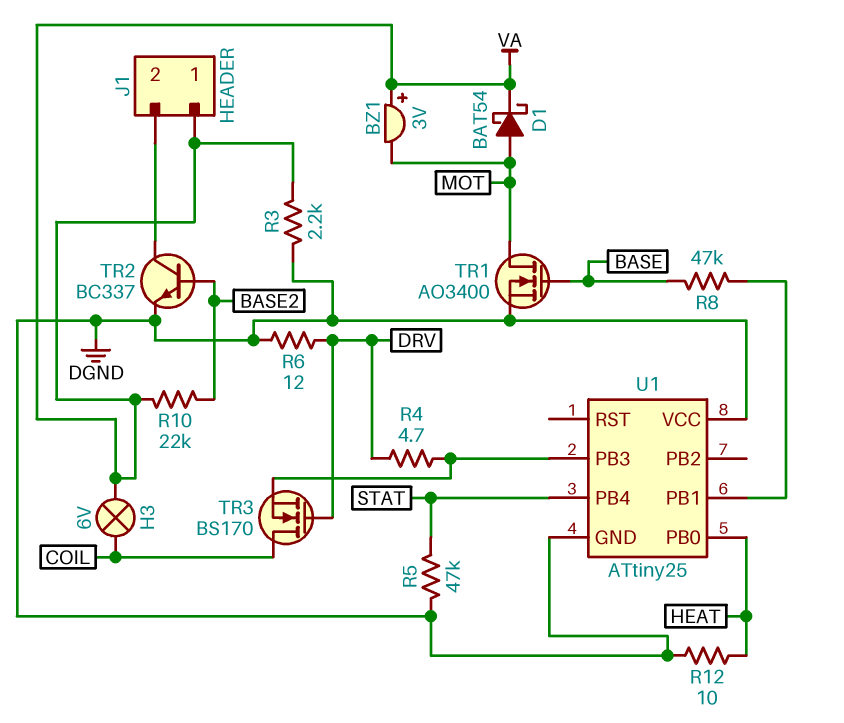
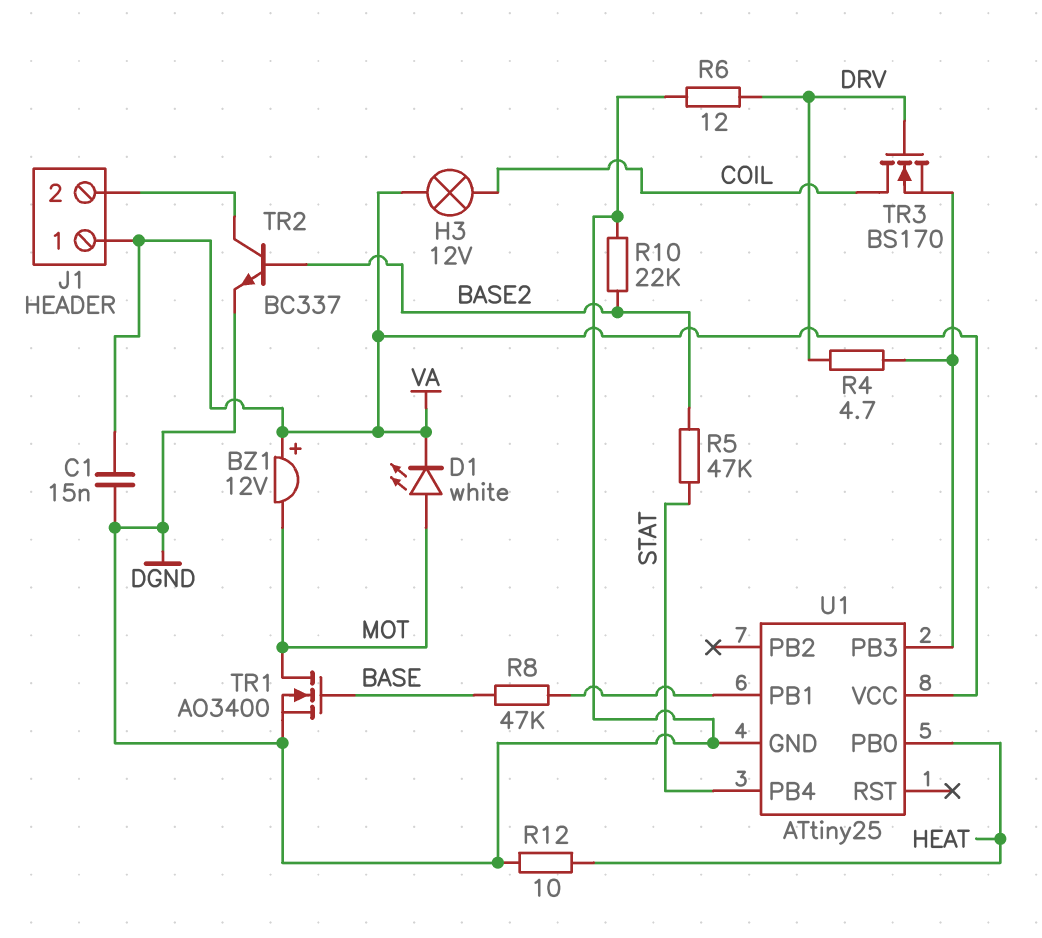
BZ1: buzzer 3V (plus VA, minus MOT) -> buzzer 12V (plus VA, minus MOT)
C1: none -> 15nF (DGND, VA)
D1: schottky BAT54 (A MOT, K VA) -> LED white (A MOT, K VA)
H3: lamp 6V (COIL, VA) -> lamp 12V (COIL, VA)
R3: 2.2k (DGND, VA) -> none
R5: 47k (DGND, STAT) -> 47k (BASE2, STAT)
R10: 22k (BASE2, VA) -> 22k (BASE2, DGND)
U1 pin VCC: DGND -> VA

